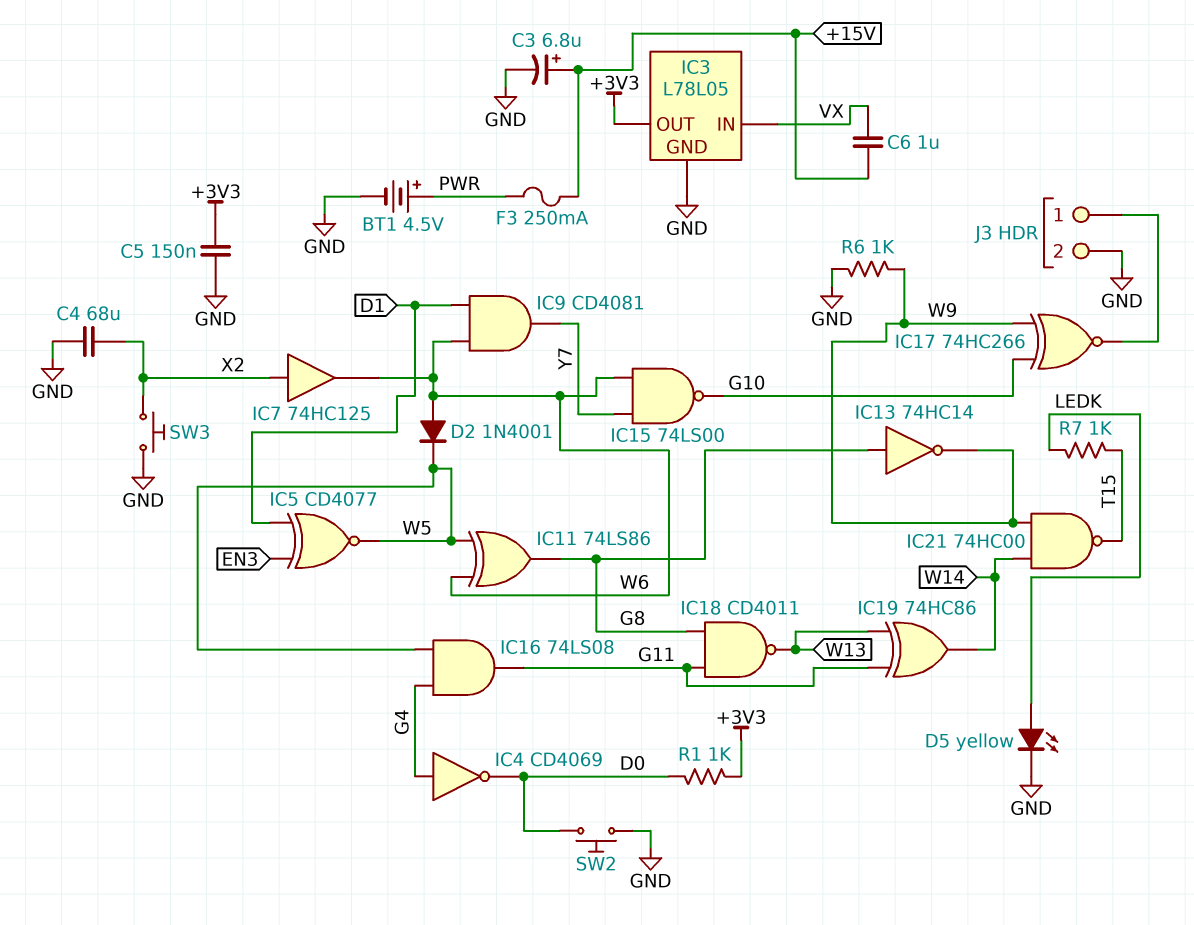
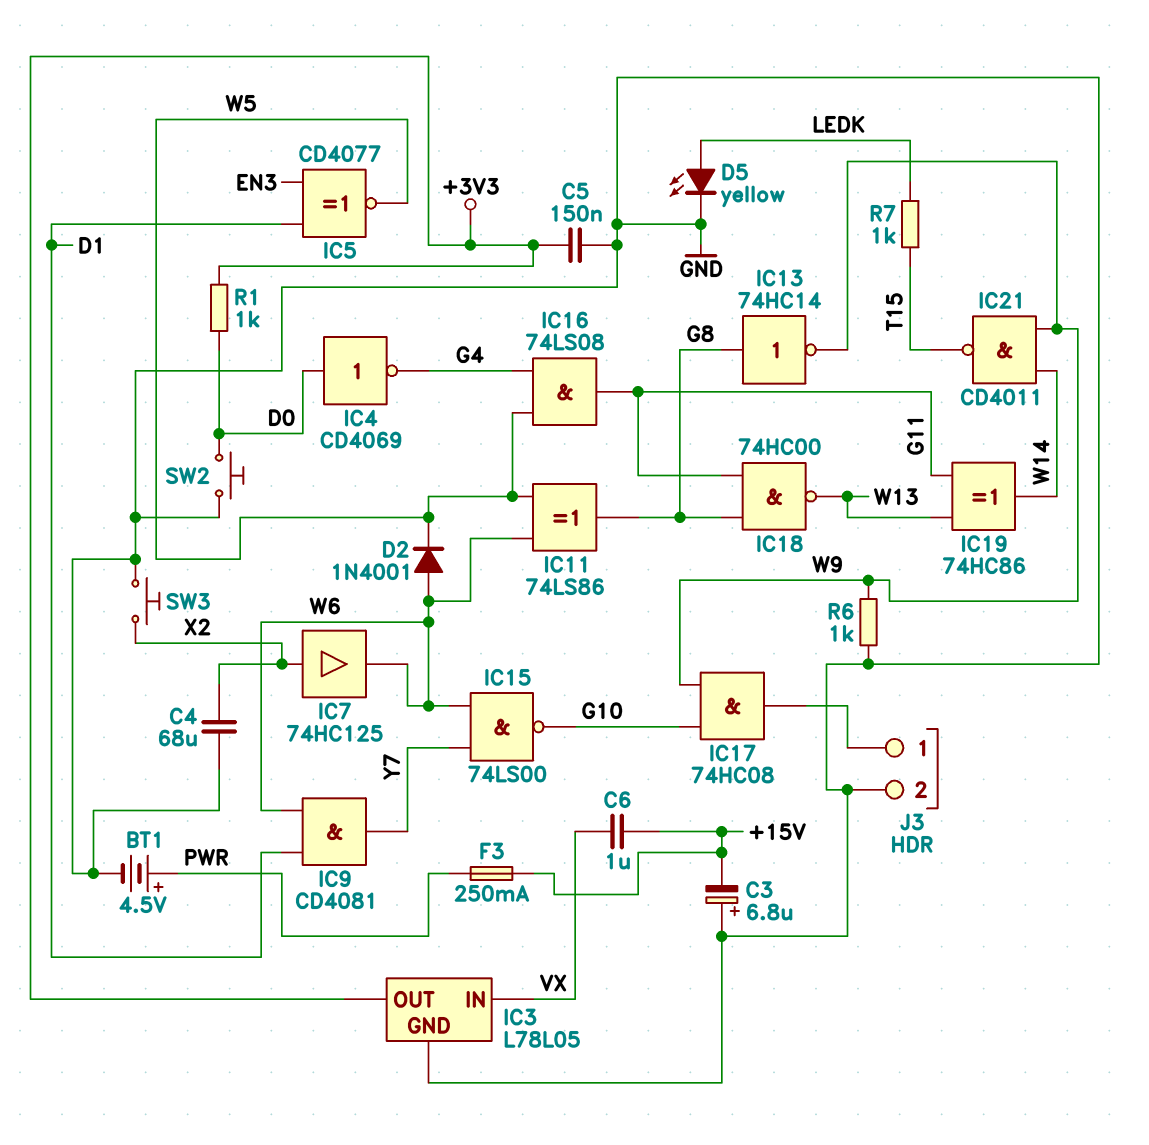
C3: 6.8uF (plus +15V, minus GND) -> 6.8uF (plus GND, minus +15V)
IC4: NOT CD4069 (in G4, out D0) -> NOT CD4069 (in D0, out G4)
IC17: XNOR 74HC266 (in G10, in W9, out J3/1) -> AND 74HC08 (in G10, in W9, out J3/1)
IC18: NAND CD4011 (in G8, in G11, out W13) -> NAND 74HC00 (in G8, in G11, out W13)
IC21: NAND 74HC00 (in W9, in W14, out T15) -> NAND CD4011 (in W9, in W14, out T15)

